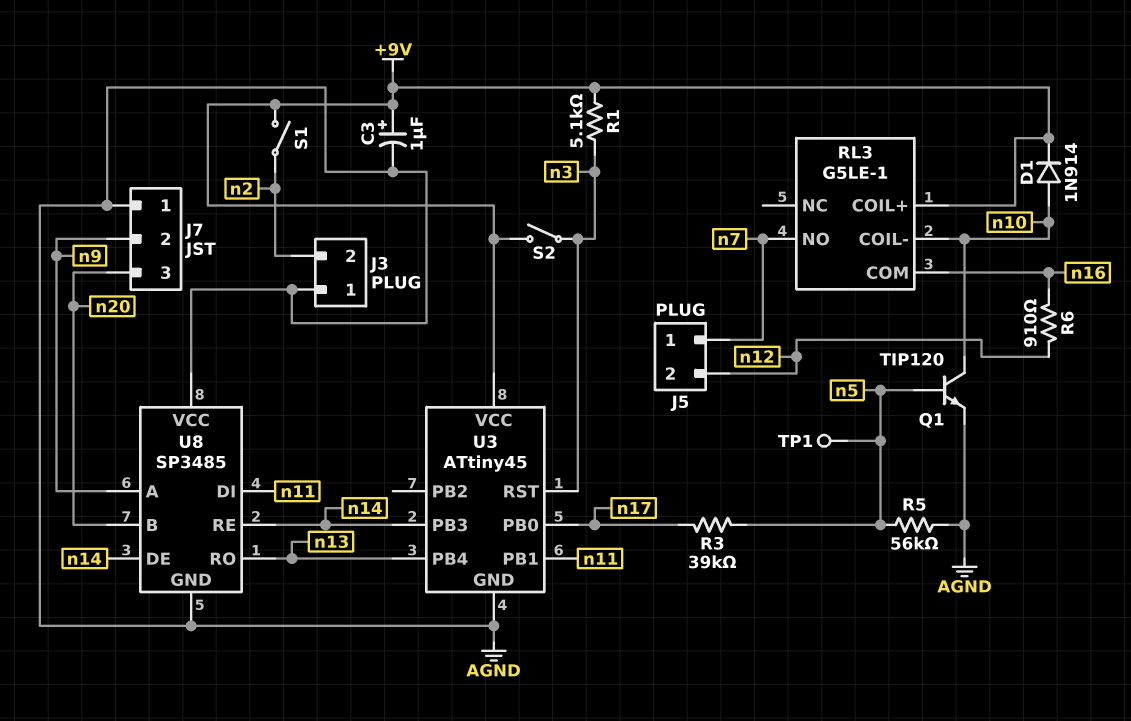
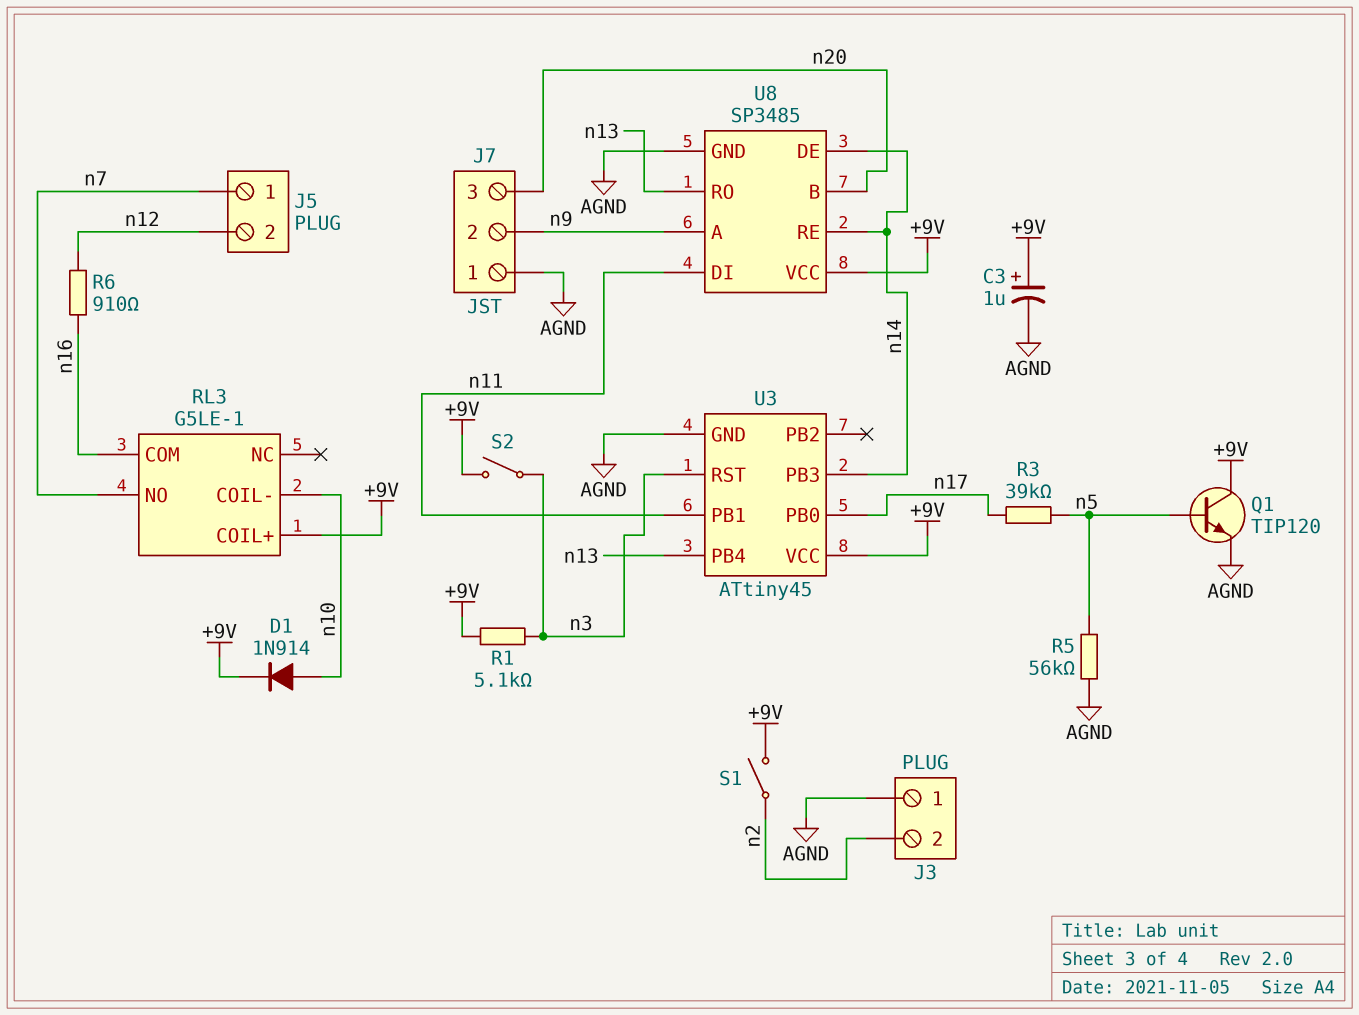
Q1: NPN TIP120 (B n5, C n10, E AGND) -> NPN TIP120 (B n5, C +9V, E AGND)
TP1: test point (n5) -> none
U8 pin VCC: AGND -> +9V

